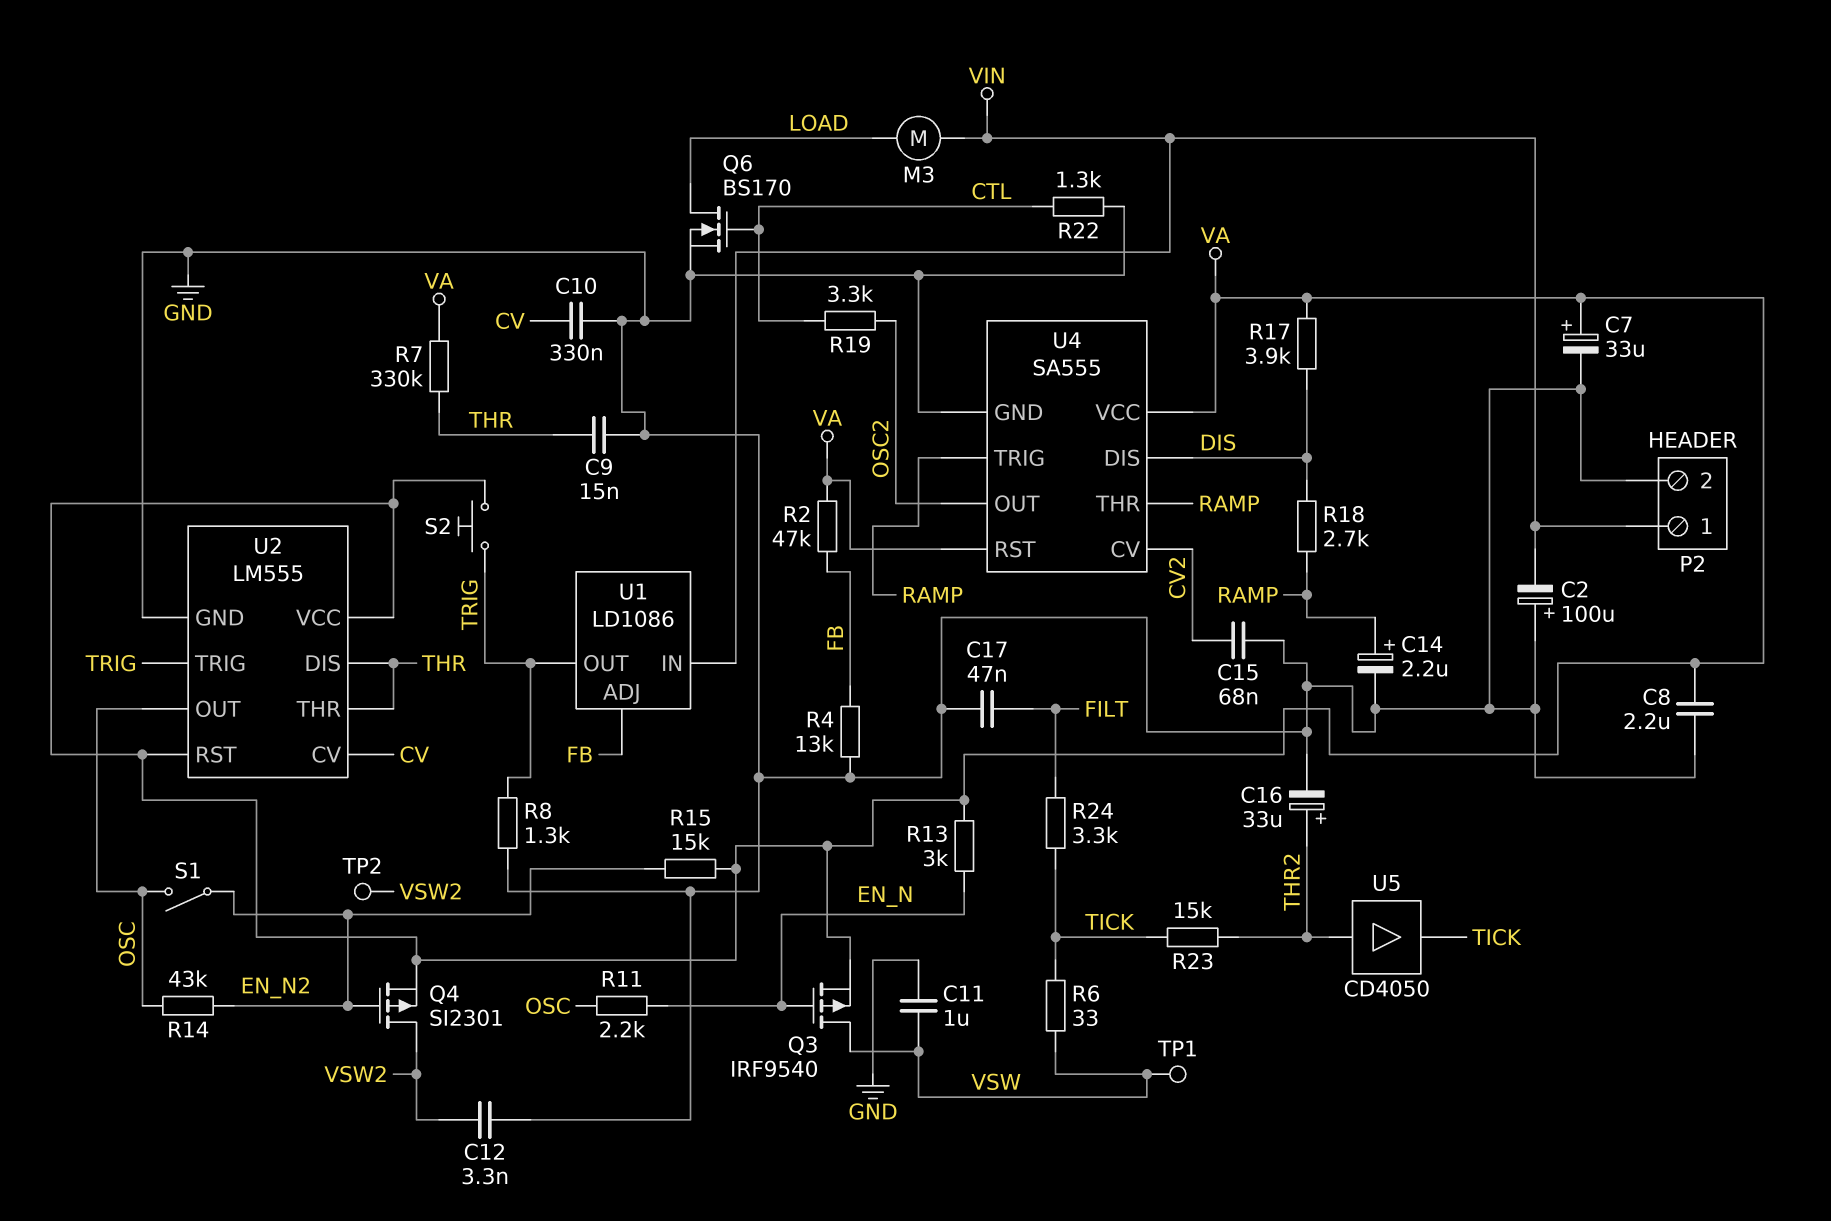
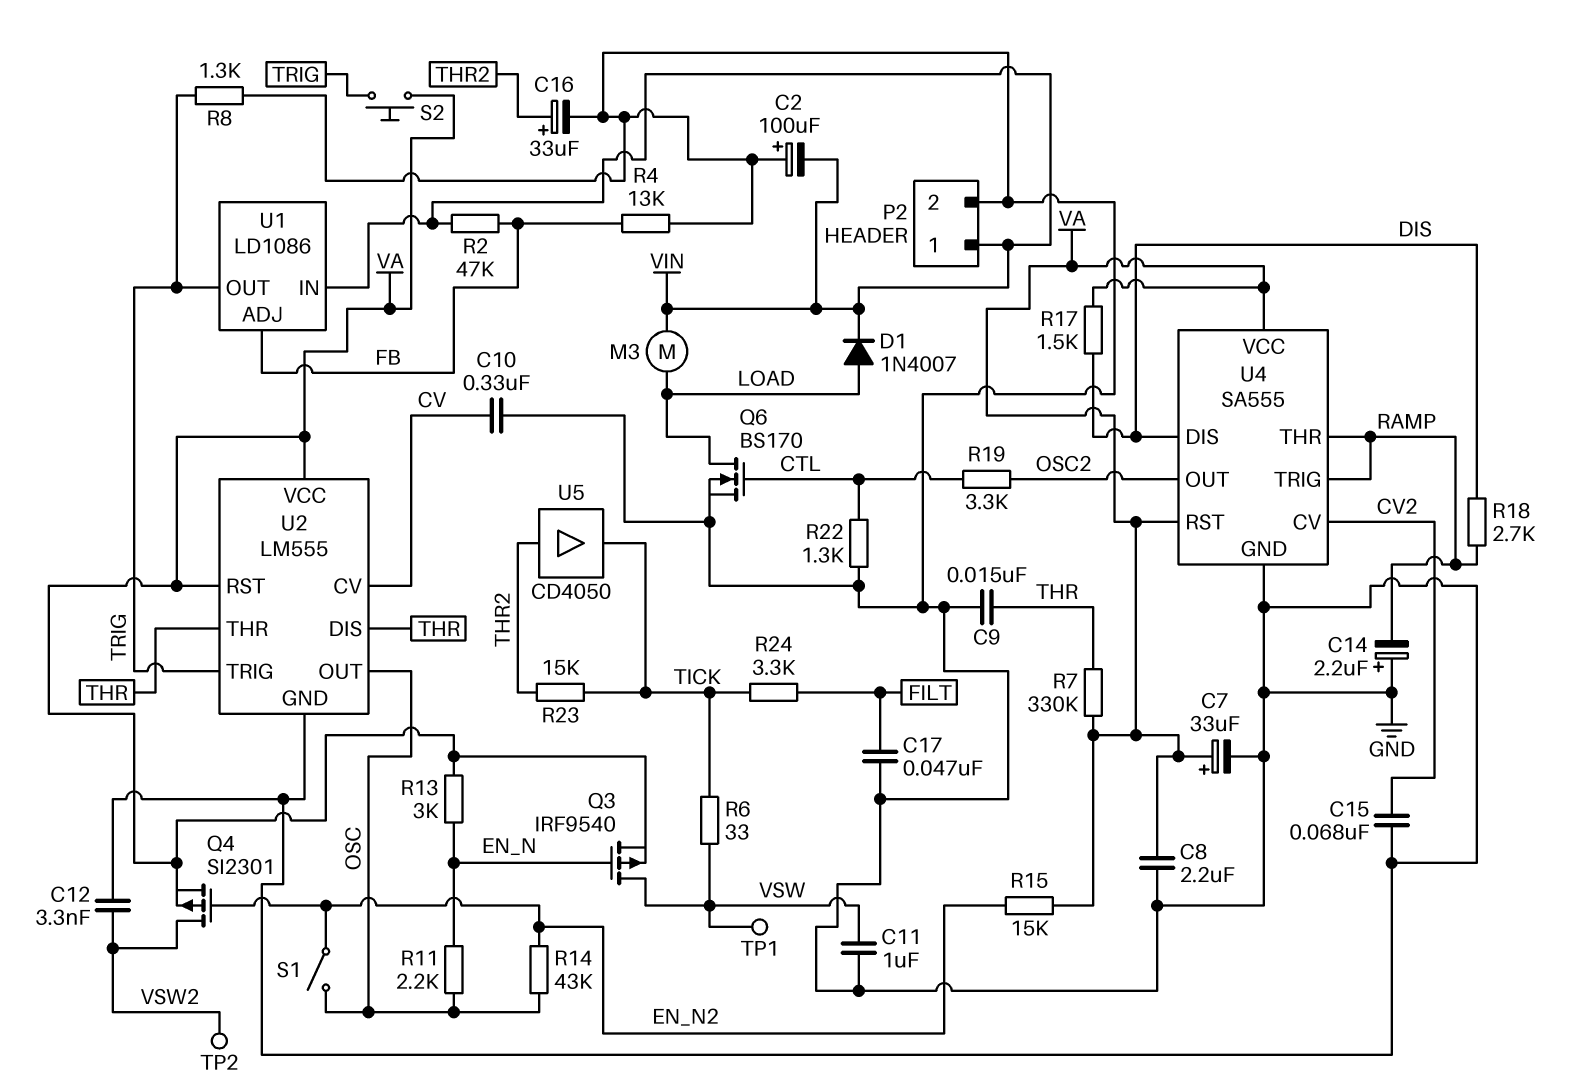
C14: 2.2uF (plus RAMP, minus GND) -> 2.2uF (plus GND, minus RAMP)
D1: none -> diode 1N4007 (A LOAD, K VIN)
R2: 47k (FB, VA) -> 47k (FB, VIN)
R17: 3.9k (DIS, VA) -> 1.5k (DIS, VA)

